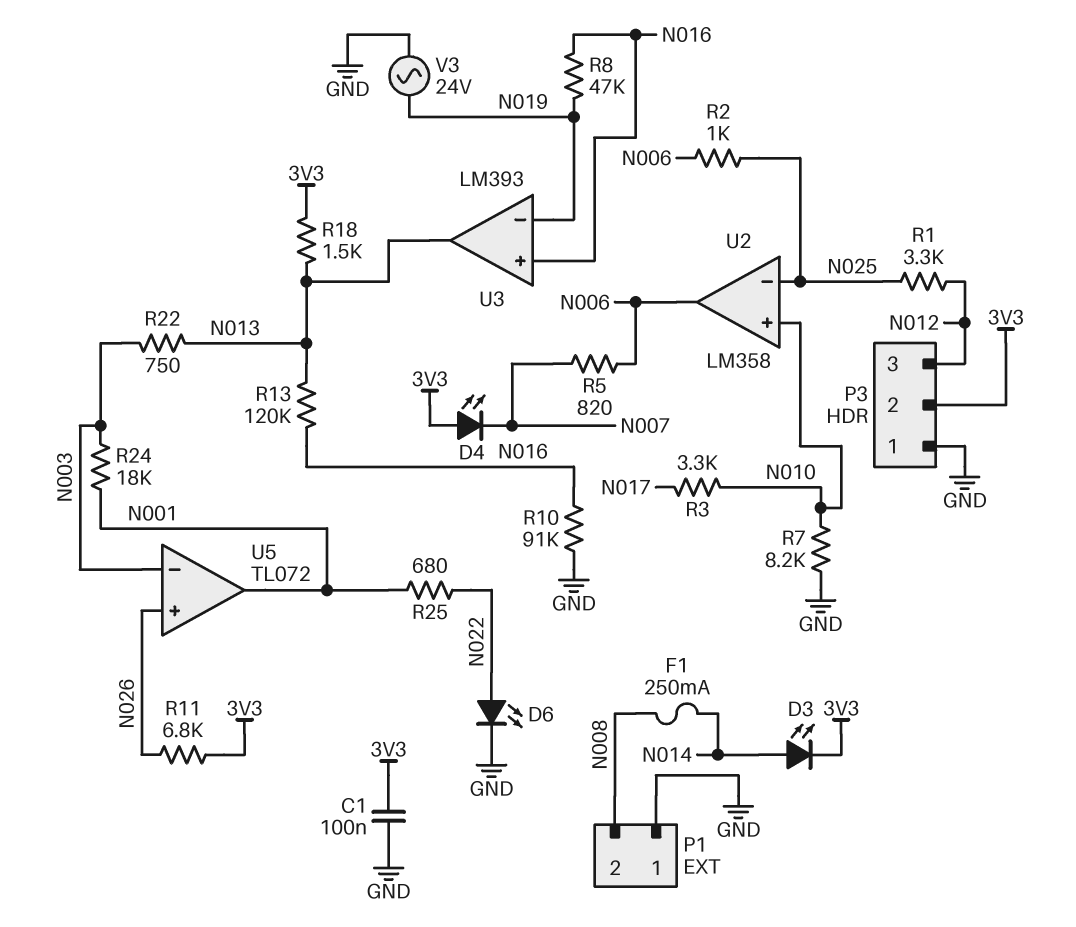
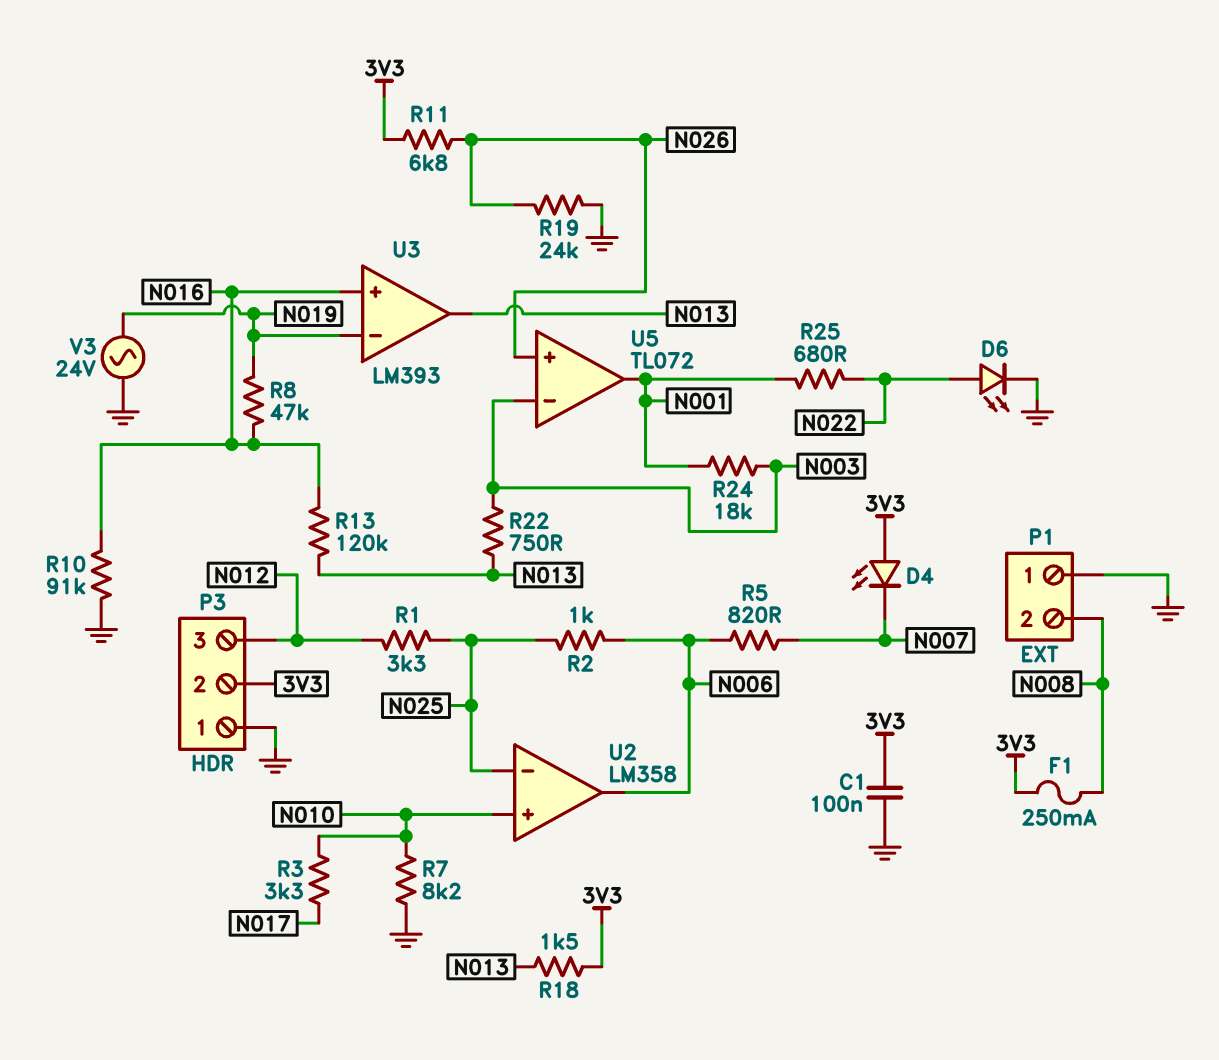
D3: LED (A N014, K 3V3) -> none
F1: 250mA (N008, N014) -> 250mA (3V3, N008)
R19: none -> 24k (GND, N026)

